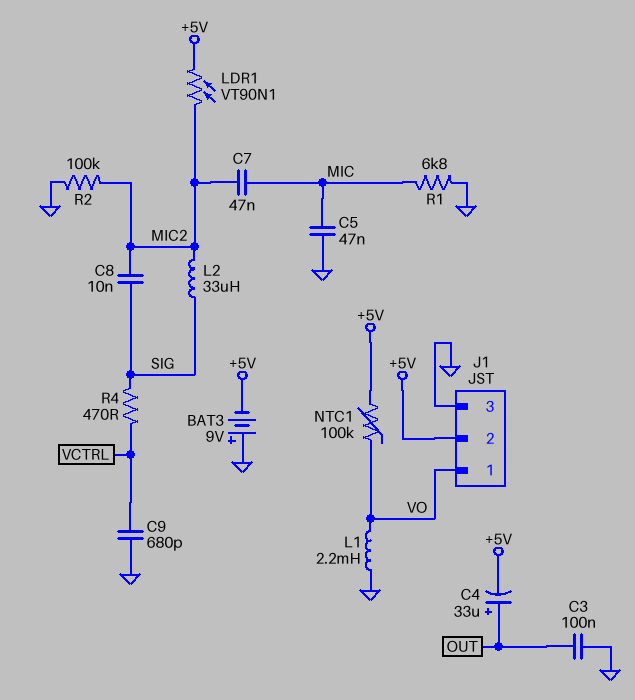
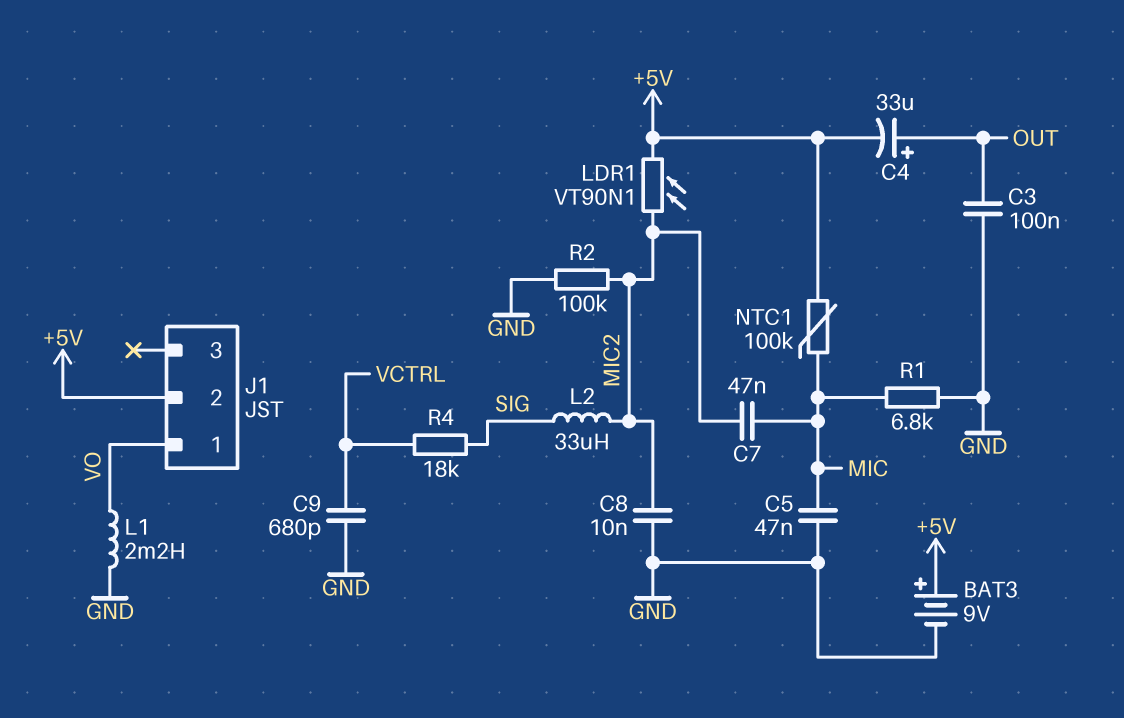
BAT3: 9V (plus GND, minus +5V) -> 9V (plus +5V, minus GND)
C8: 10nF (MIC2, SIG) -> 10nF (GND, MIC2)
J1 pin 3: GND -> none
NTC1: 100k (+5V, VO) -> 100k (+5V, MIC)
R4: 470 (SIG, VCTRL) -> 18k (SIG, VCTRL)

